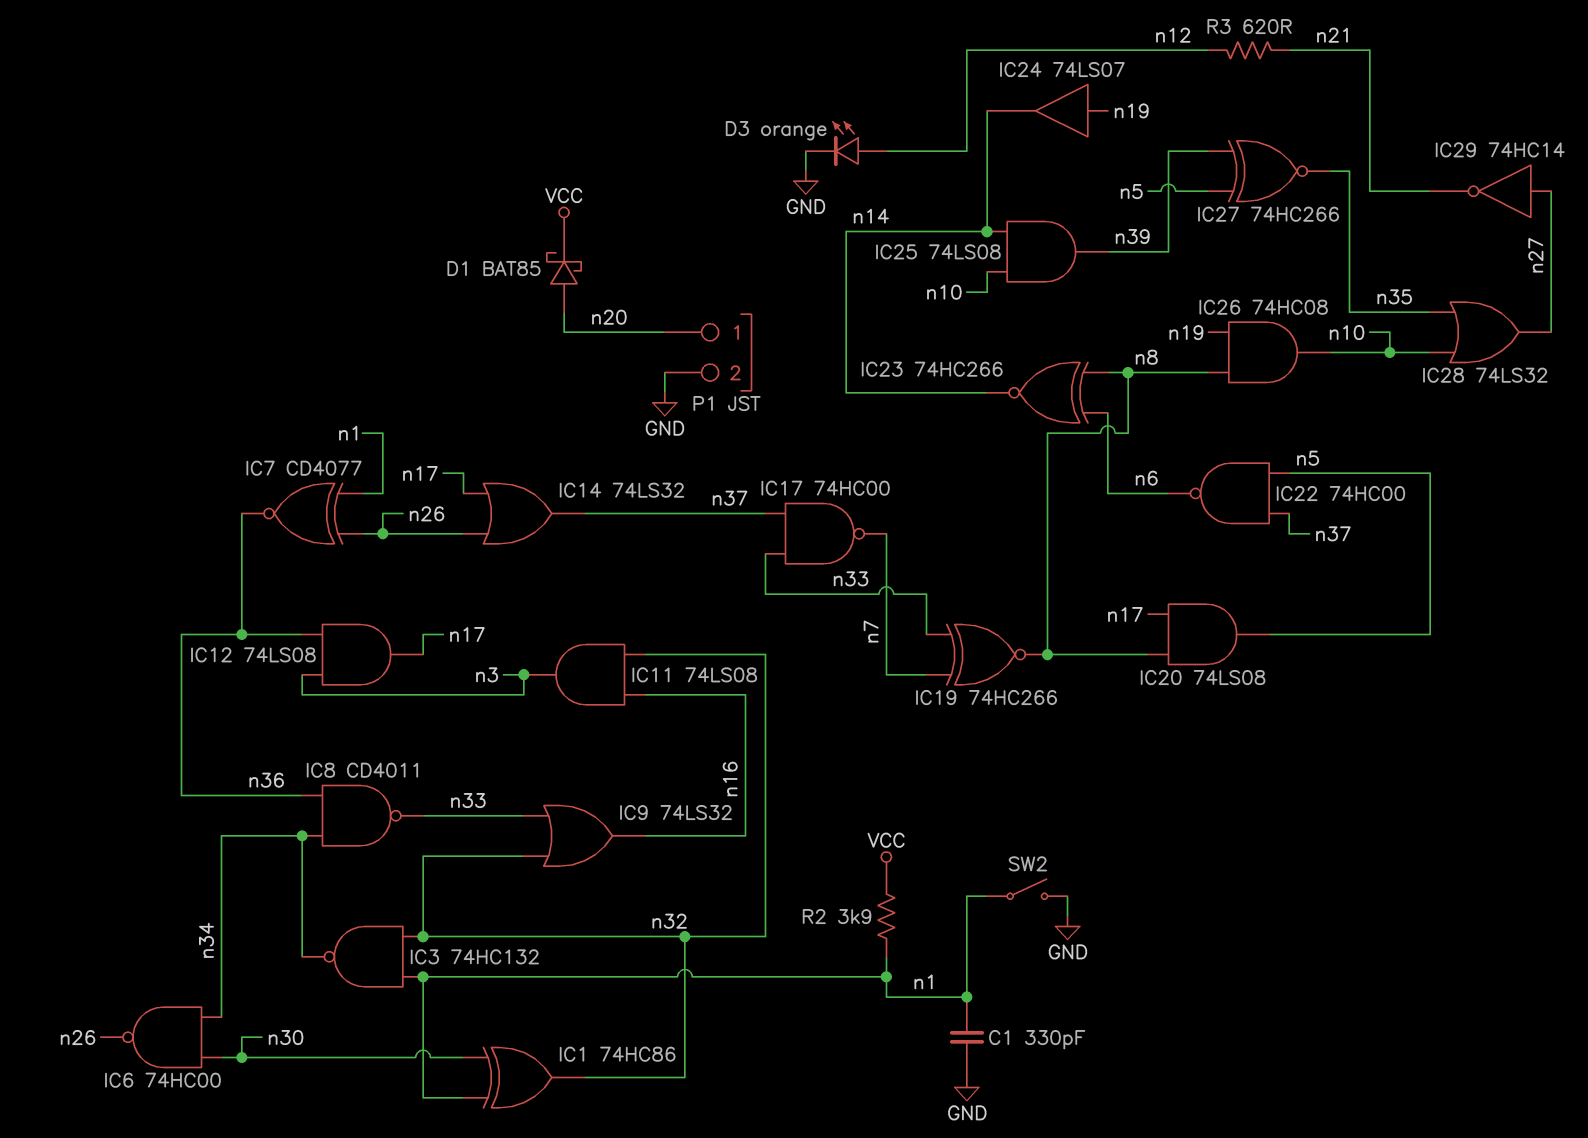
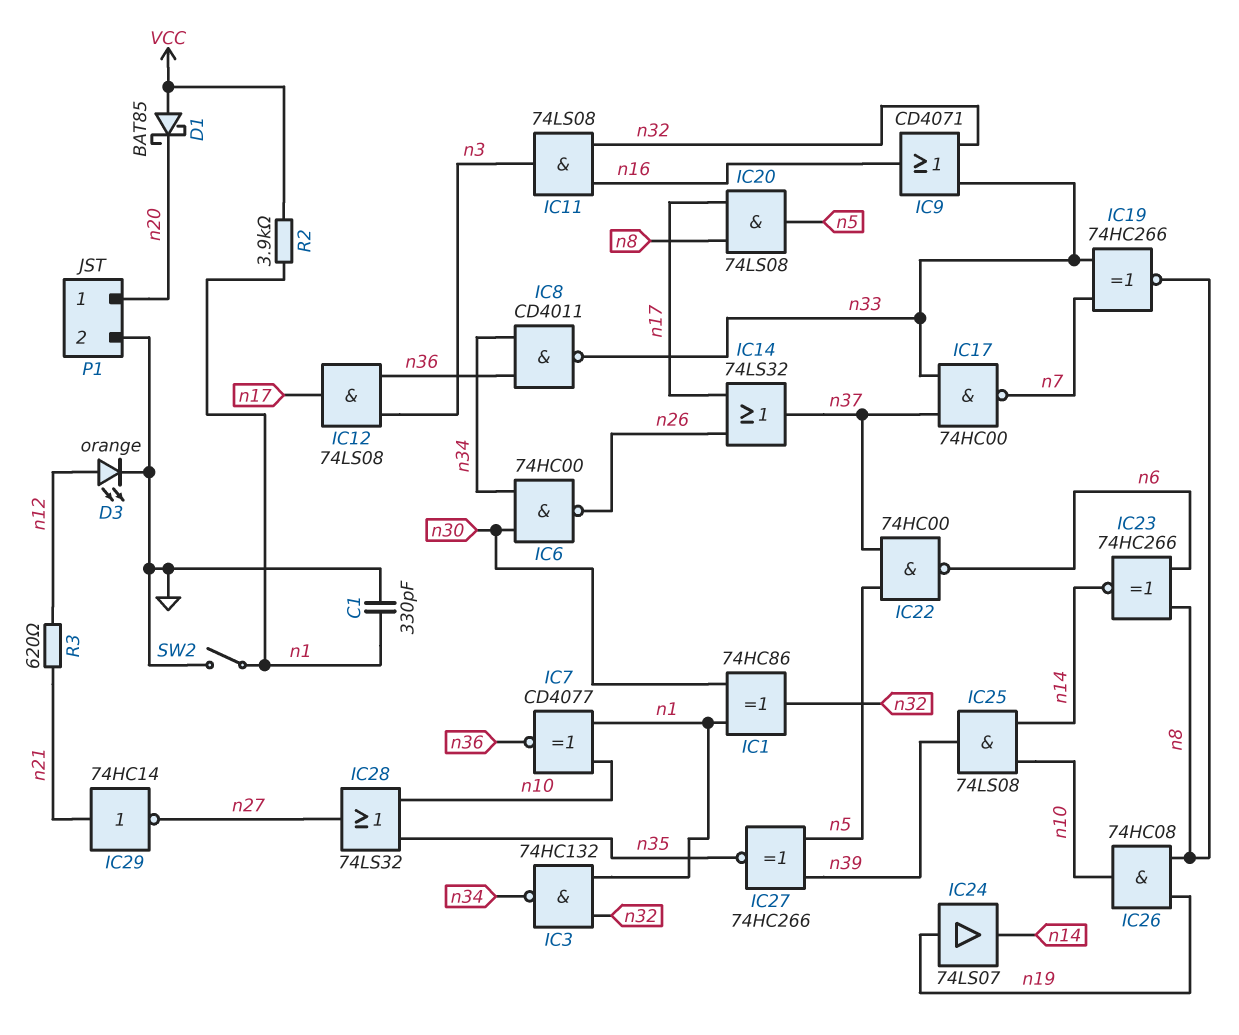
D1: schottky BAT85 (A n20, K VCC) -> schottky BAT85 (A VCC, K n20)
IC7: XNOR CD4077 (in n1, in n26, out n36) -> XNOR CD4077 (in n1, in n10, out n36)
IC9: OR 74LS32 (in n32, in n33, out n16) -> OR CD4071 (in n32, in n33, out n16)
IC29: NOT 74HC14 (in n27, out n21) -> NOT 74HC14 (in n21, out n27)

